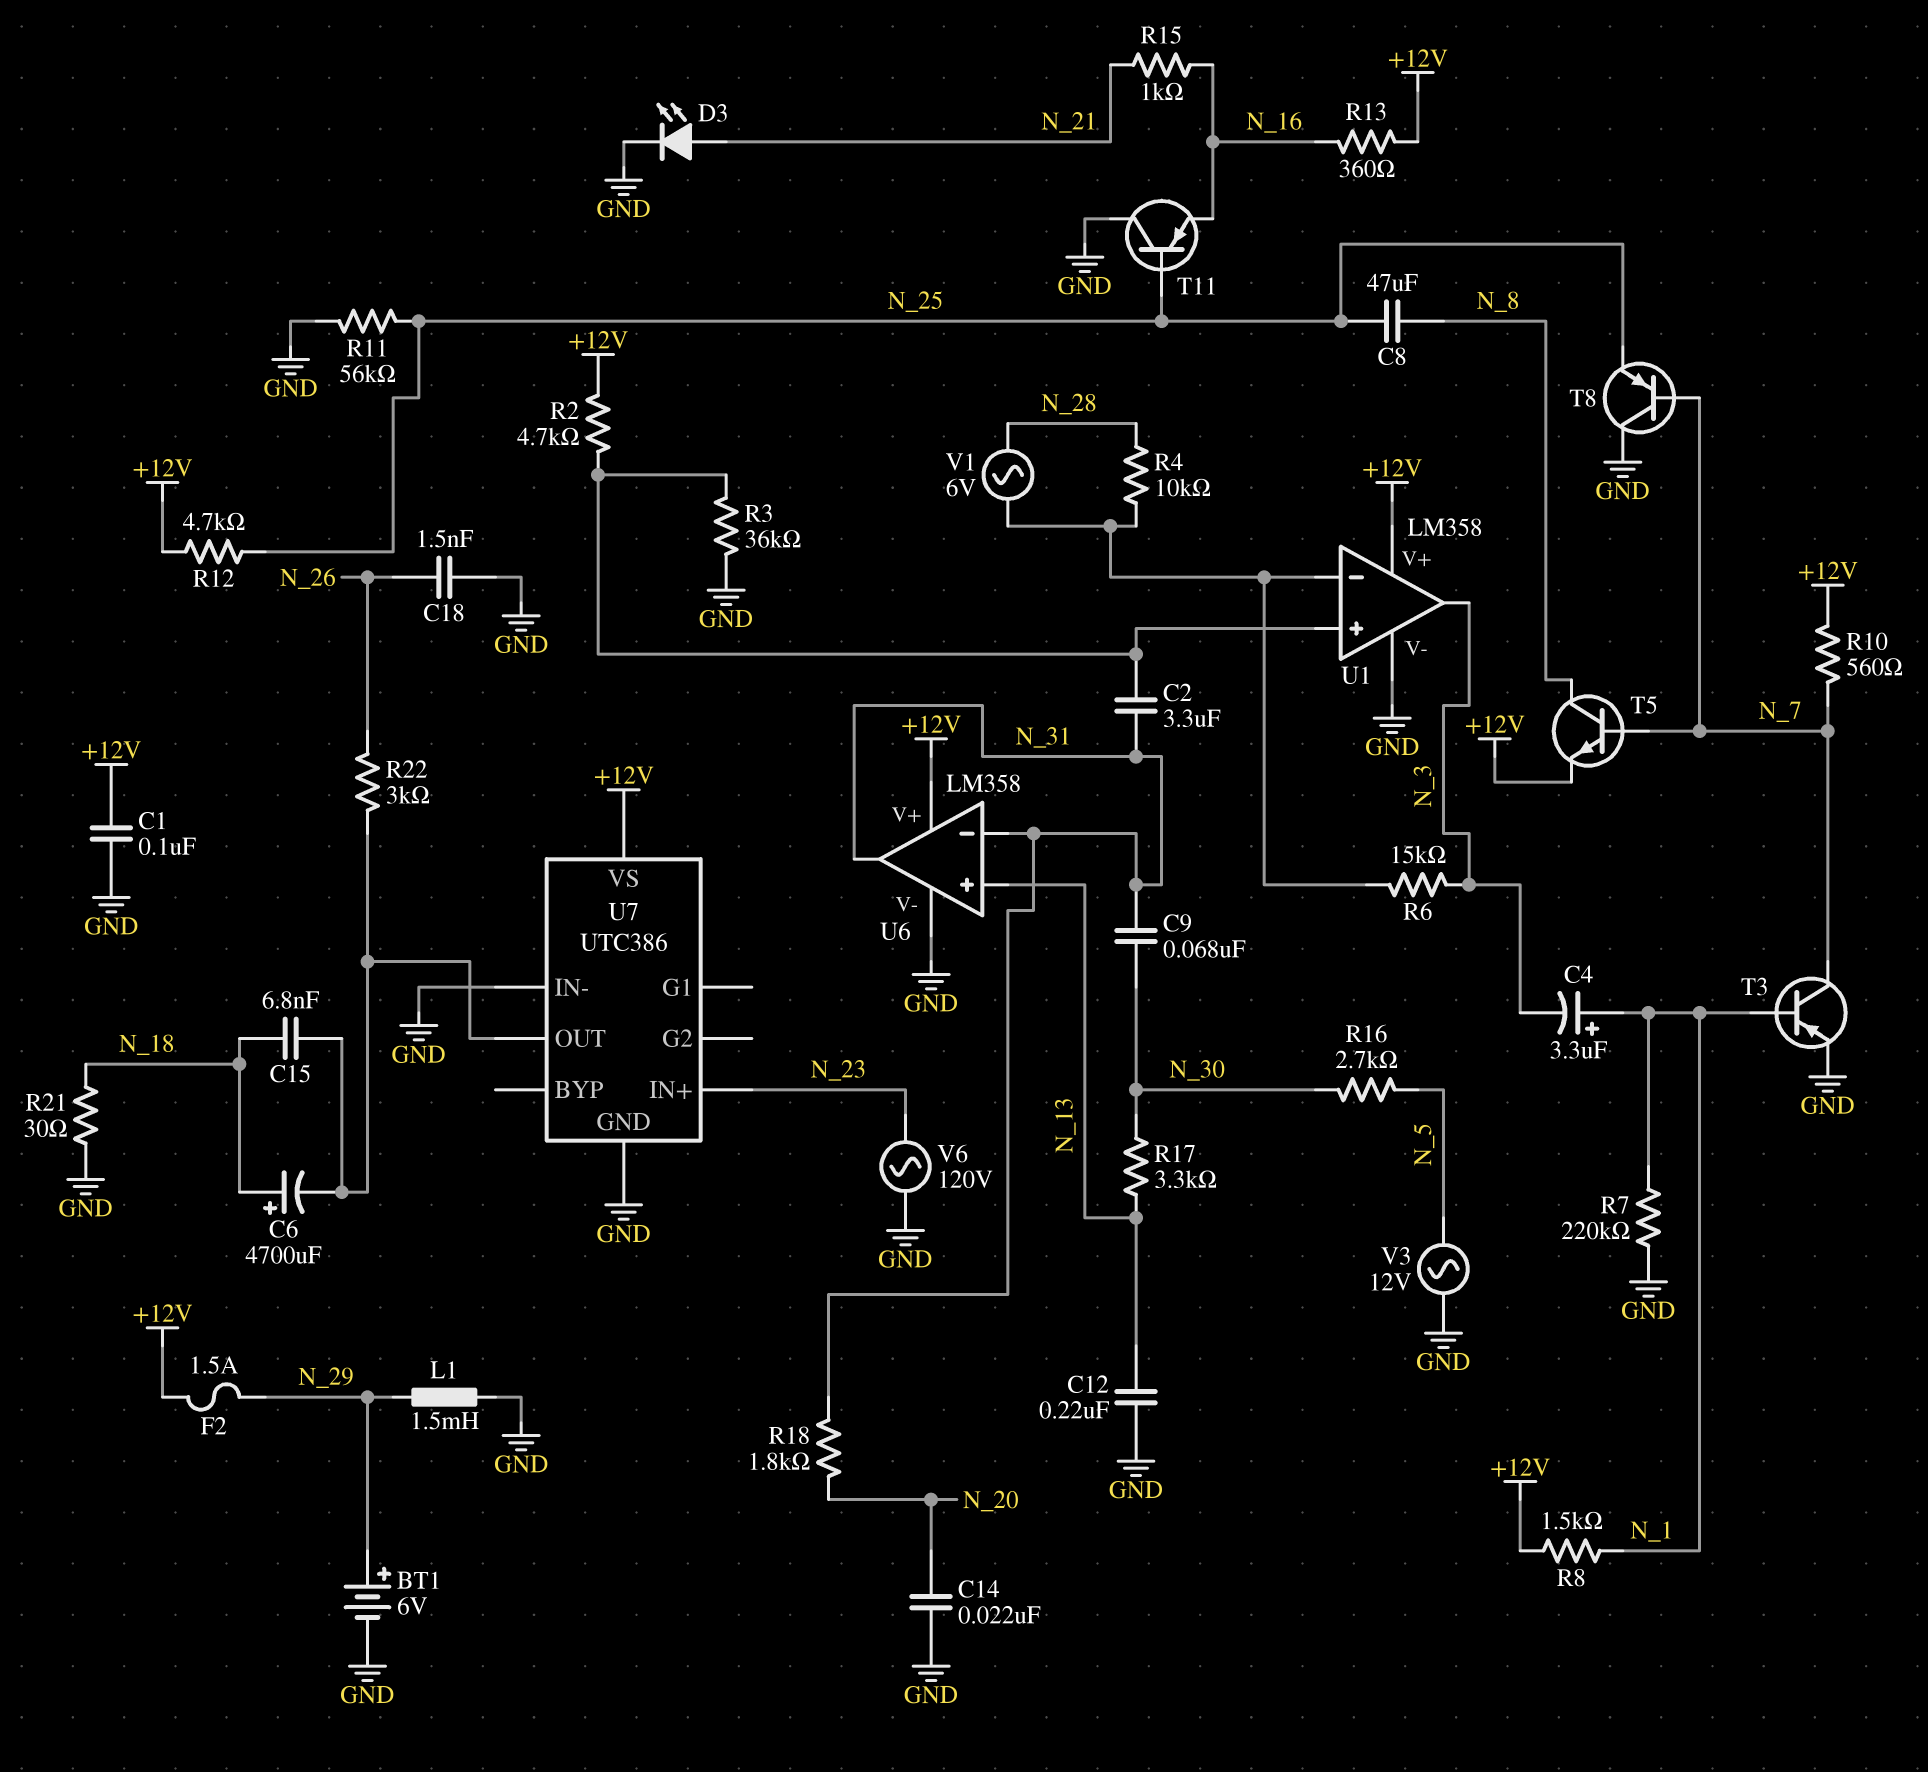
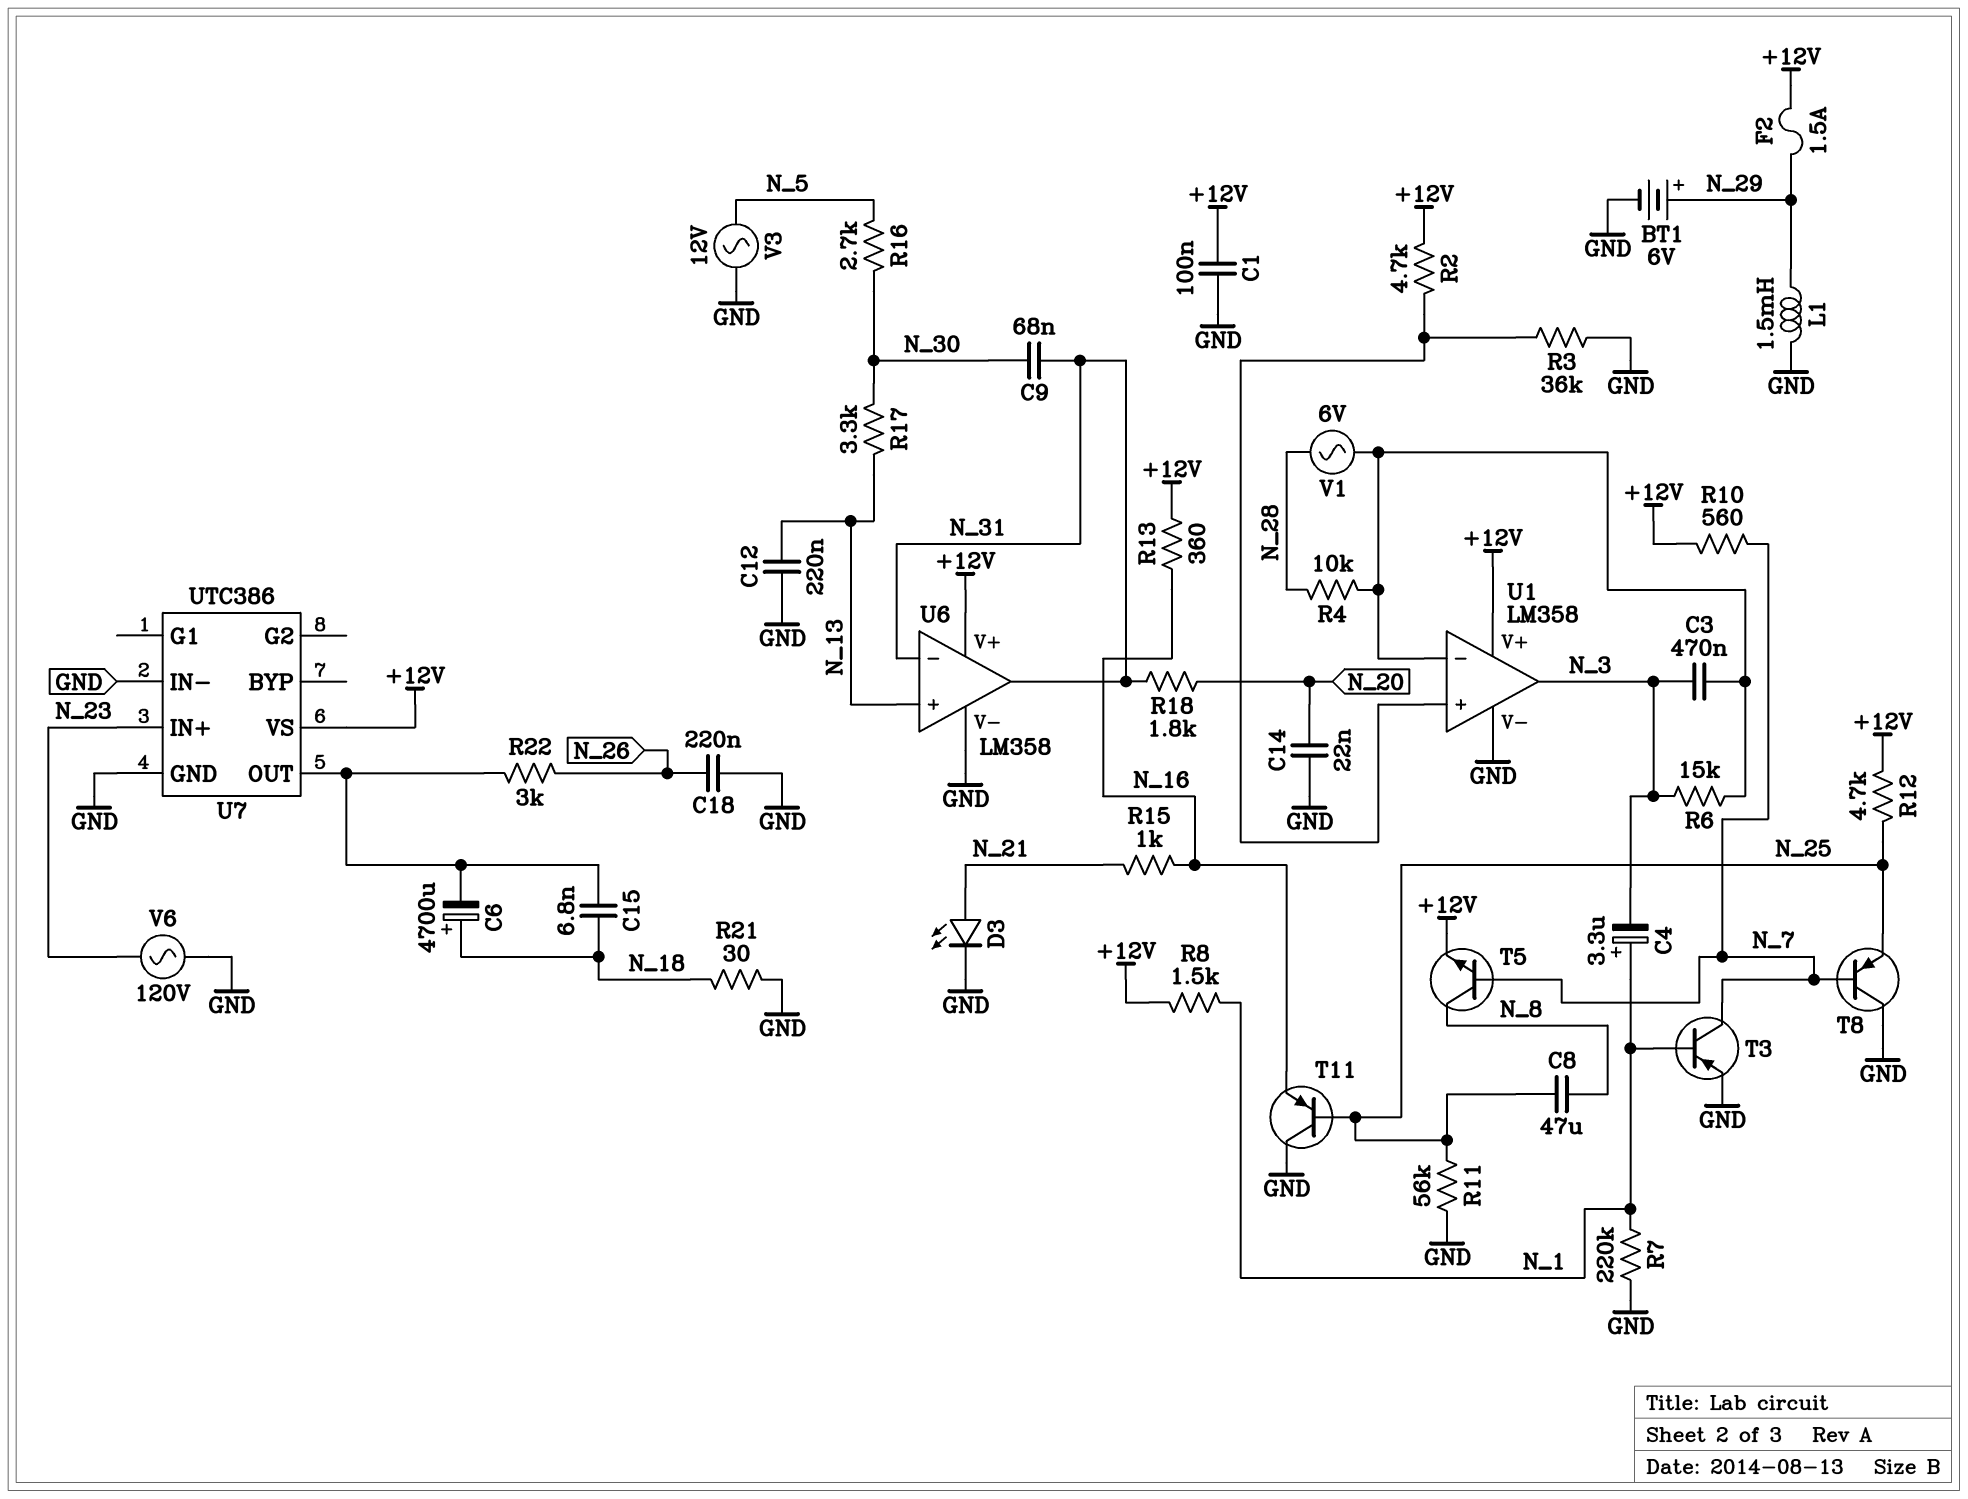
C2: 3.3uF (N_31, U1/in+) -> none
C3: none -> 470nF (N_3, U1/in-)
C18: 1.5nF (GND, N_26) -> 220nF (GND, N_26)

